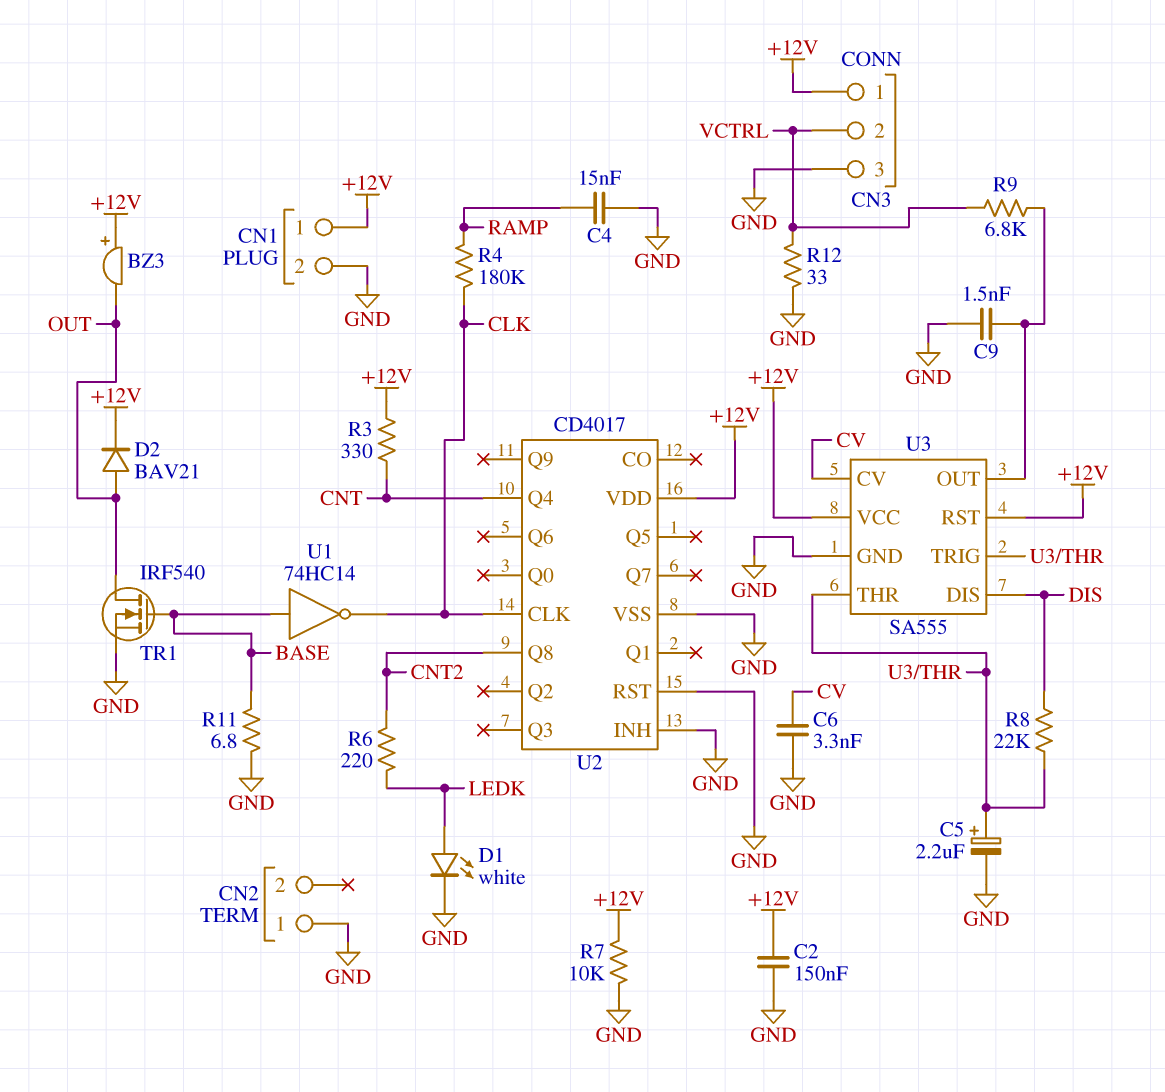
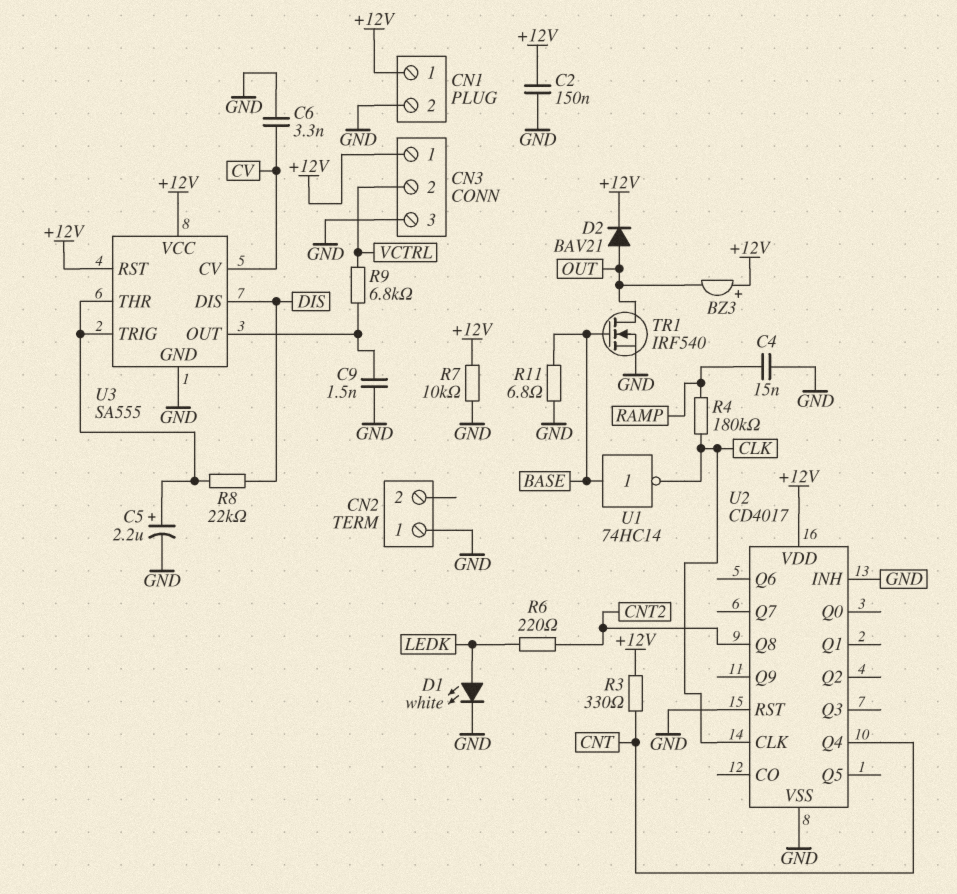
R12: 33 (GND, VCTRL) -> none

